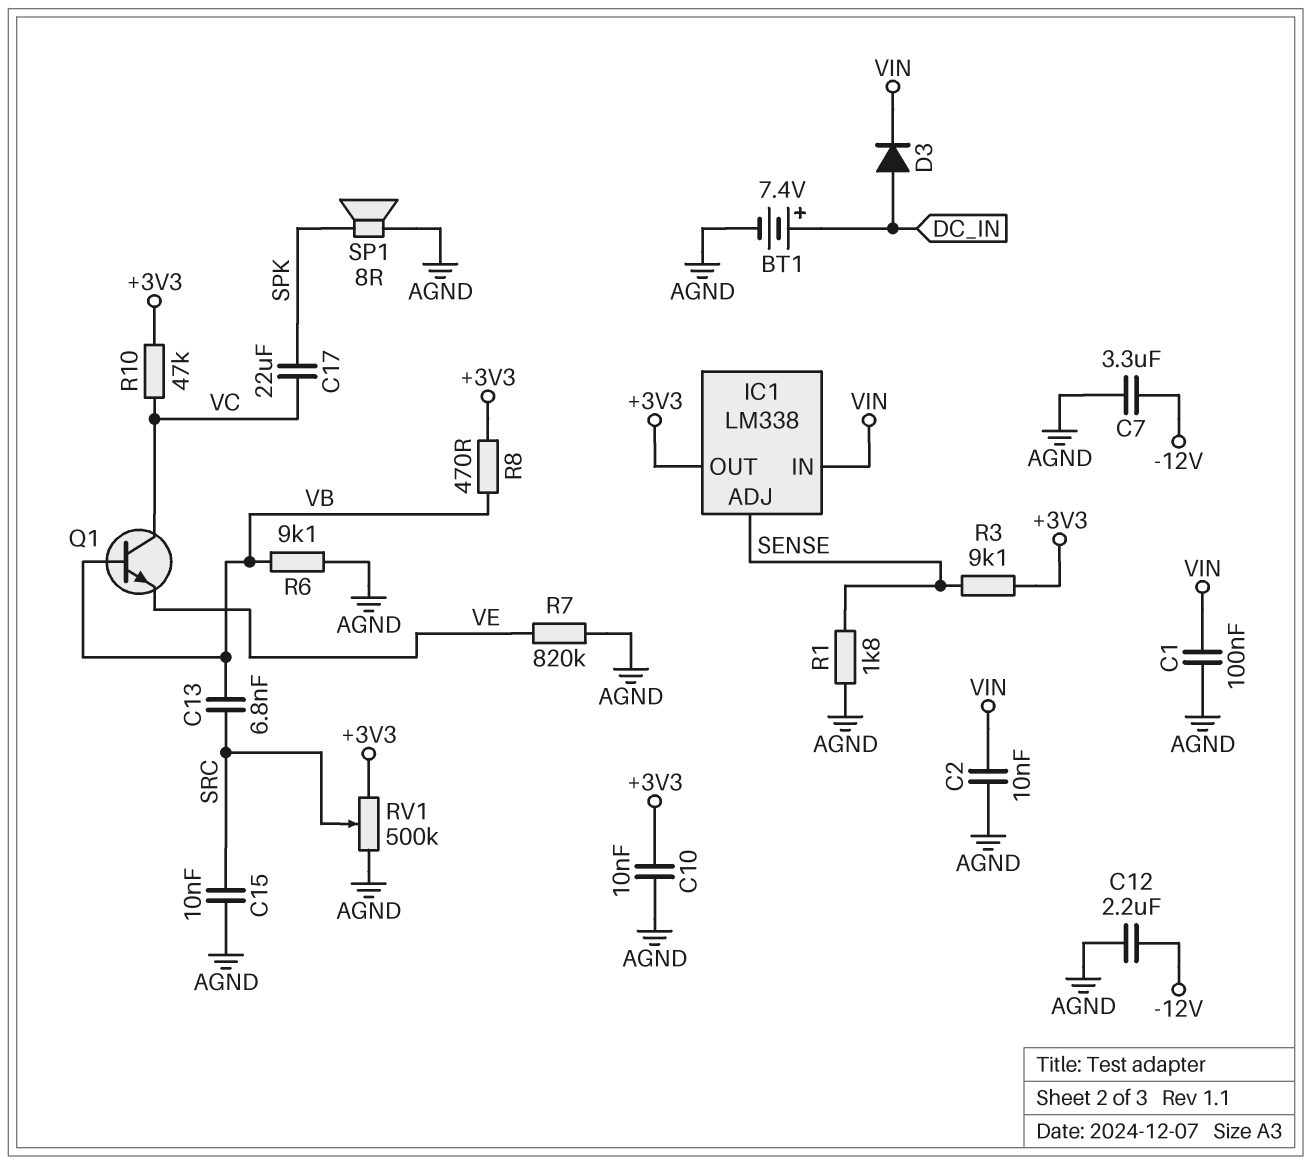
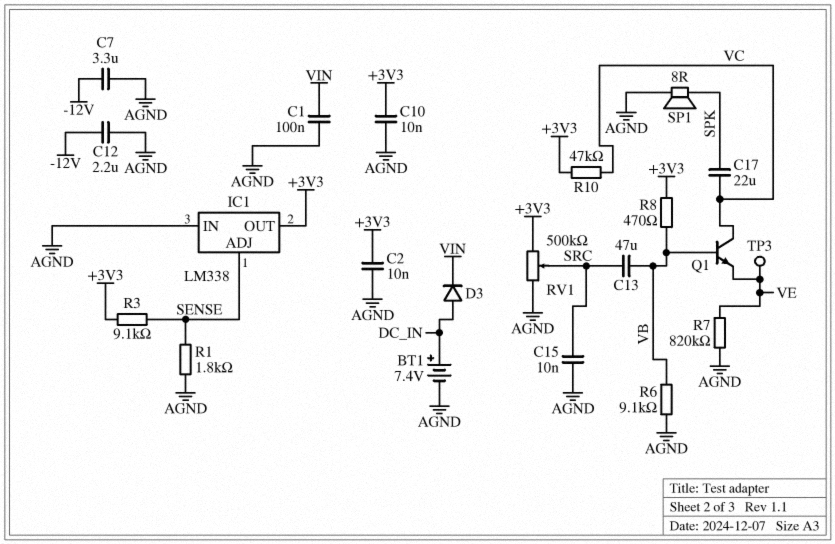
C2: 10nF (AGND, VIN) -> 10nF (+3V3, AGND)
C13: 6.8nF (SRC, VB) -> 47uF (SRC, VB)
IC1 pin IN: VIN -> AGND
TP3: none -> test point (VE)

